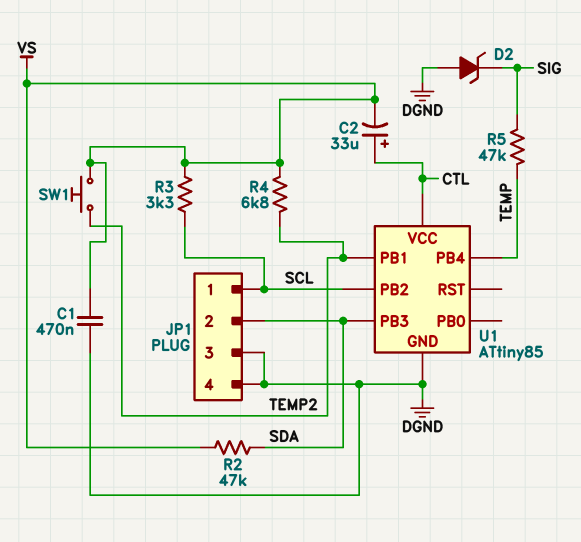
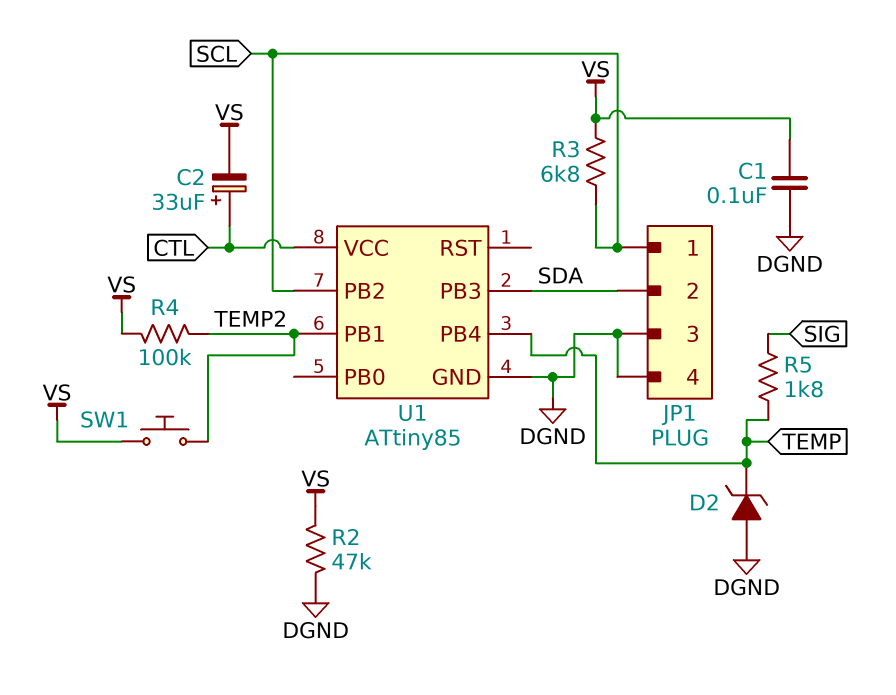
C1: 470nF (DGND, VS) -> 100nF (DGND, VS)
D2: zener (A DGND, K SIG) -> zener (A DGND, K TEMP)
R2: 47k (SDA, VS) -> 47k (DGND, VS)
R3: 3.3k (SCL, VS) -> 6.8k (SCL, VS)
R4: 6.8k (TEMP2, VS) -> 100k (TEMP2, VS)
R5: 47k (SIG, TEMP) -> 1.8k (SIG, TEMP)

